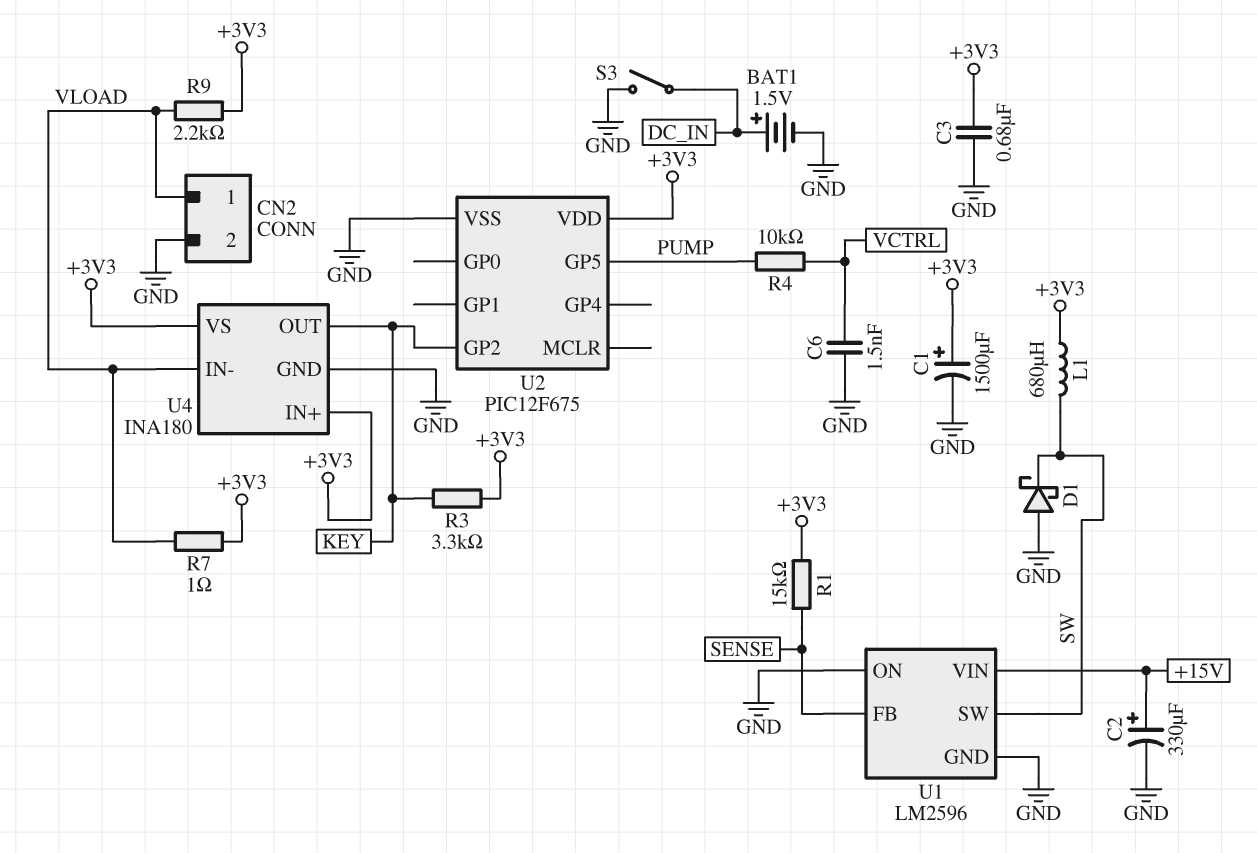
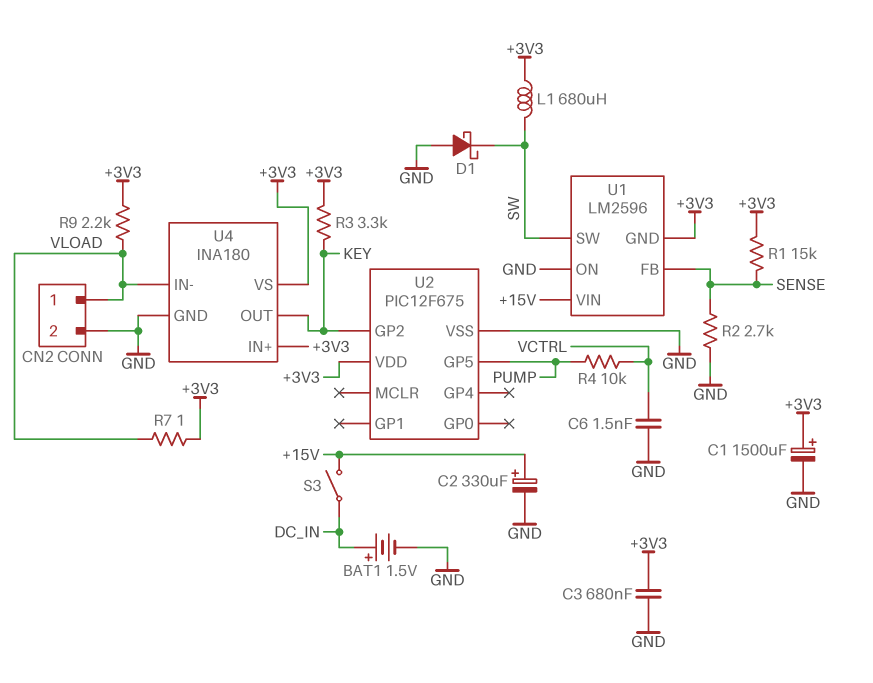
R2: none -> 2.7k (GND, SENSE)
S3: switch (DC_IN, GND) -> switch (+15V, DC_IN)
U1 pin GND: GND -> +3V3

